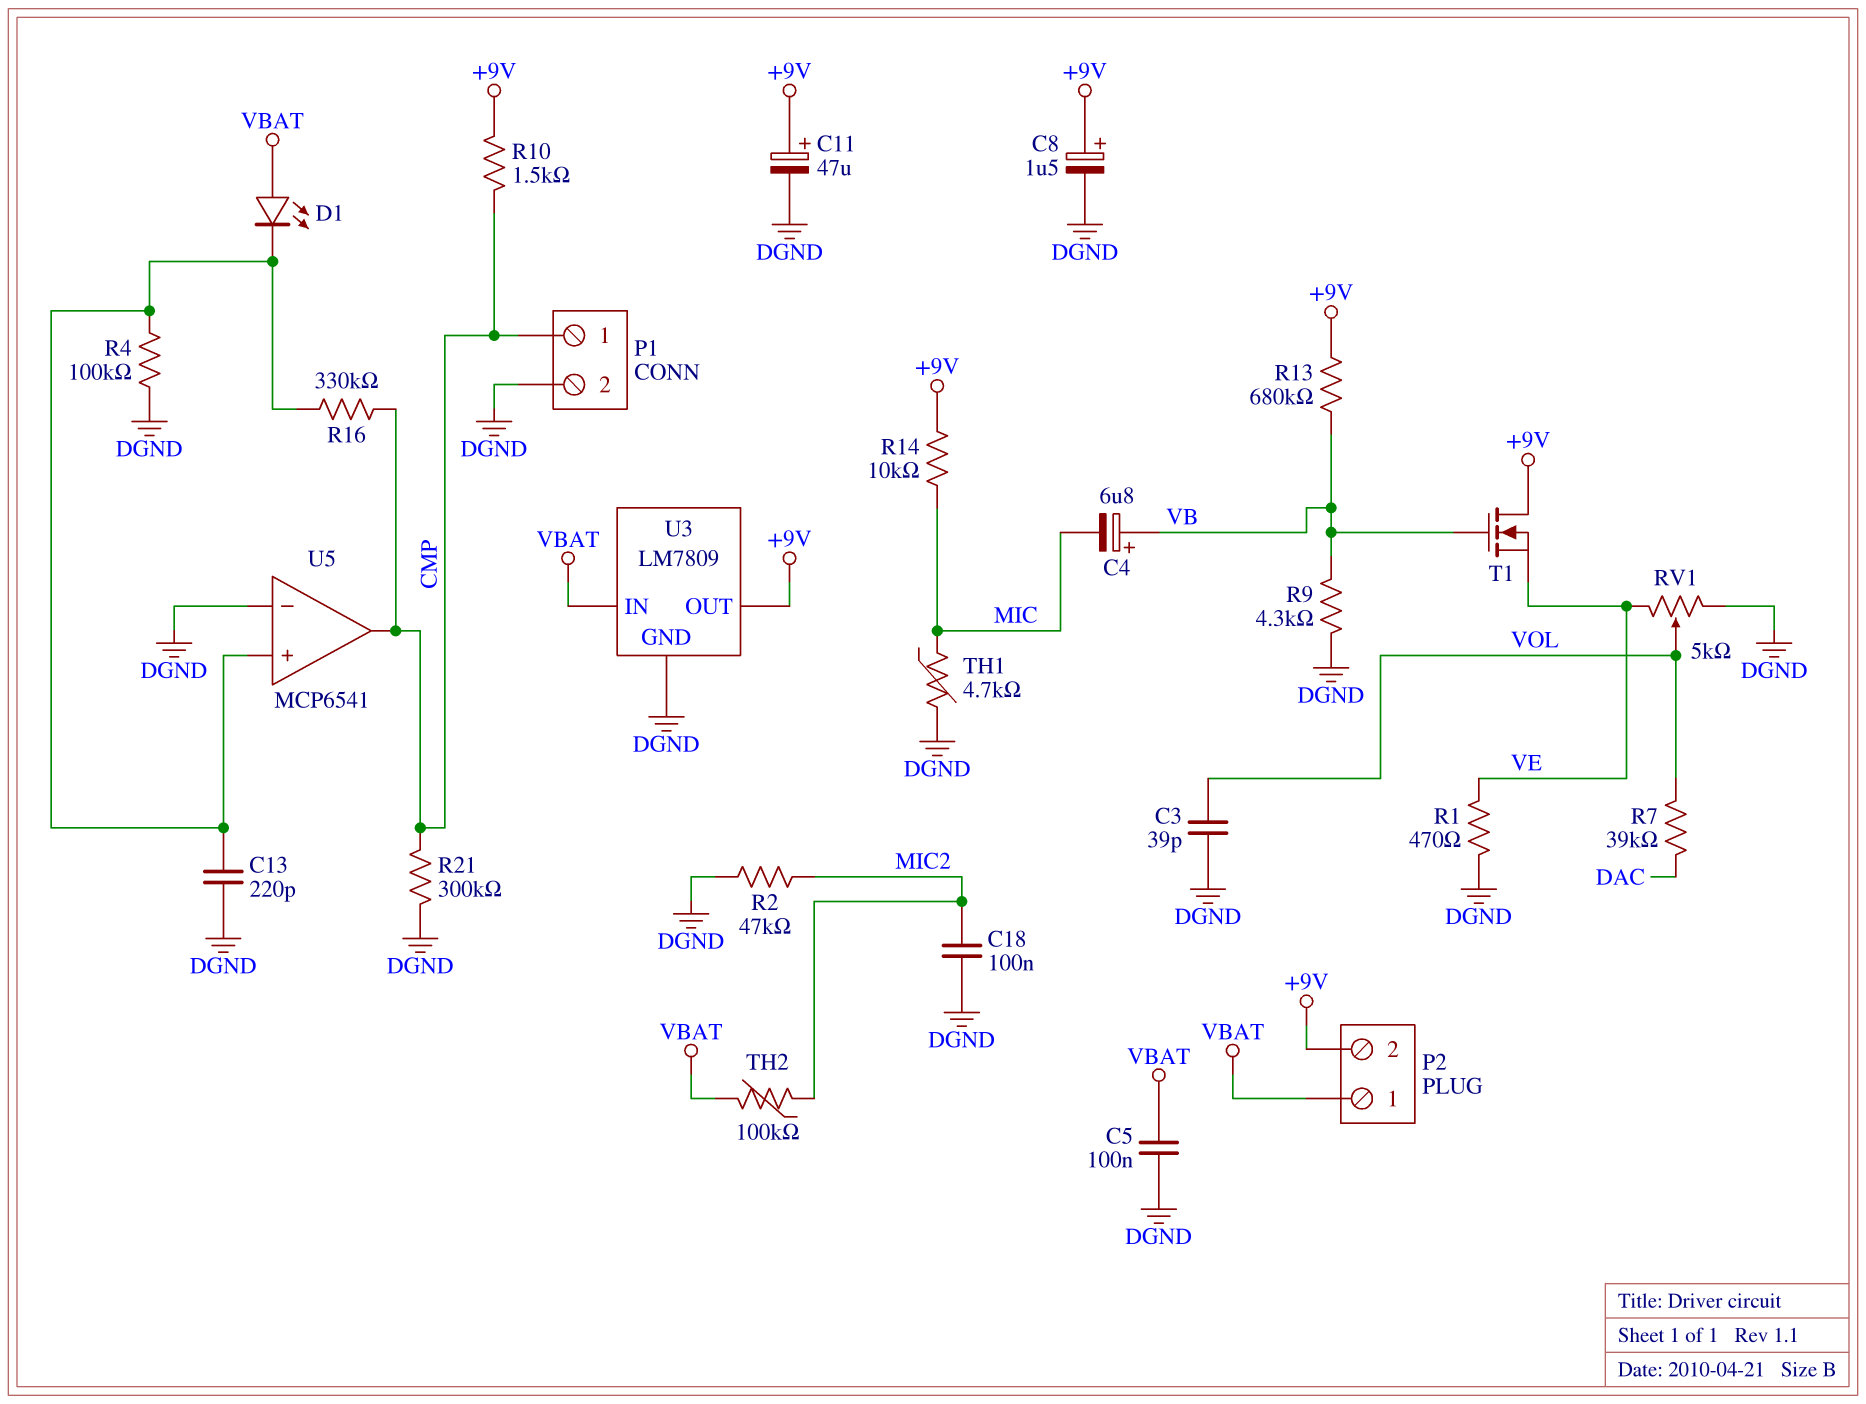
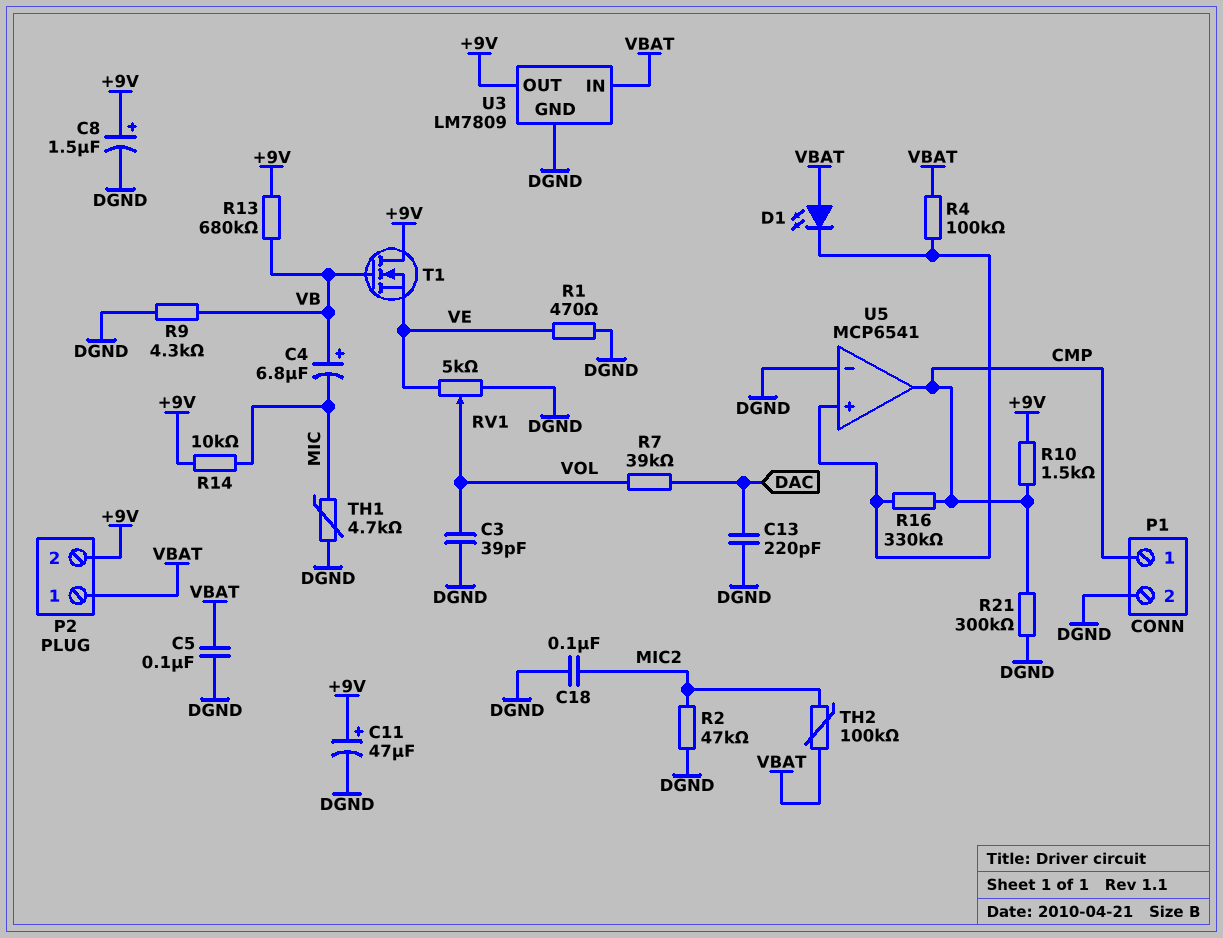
C13: 220pF (DGND, U5/in+) -> 220pF (DAC, DGND)
R4: 100k (DGND, U5/in+) -> 100k (U5/in+, VBAT)

